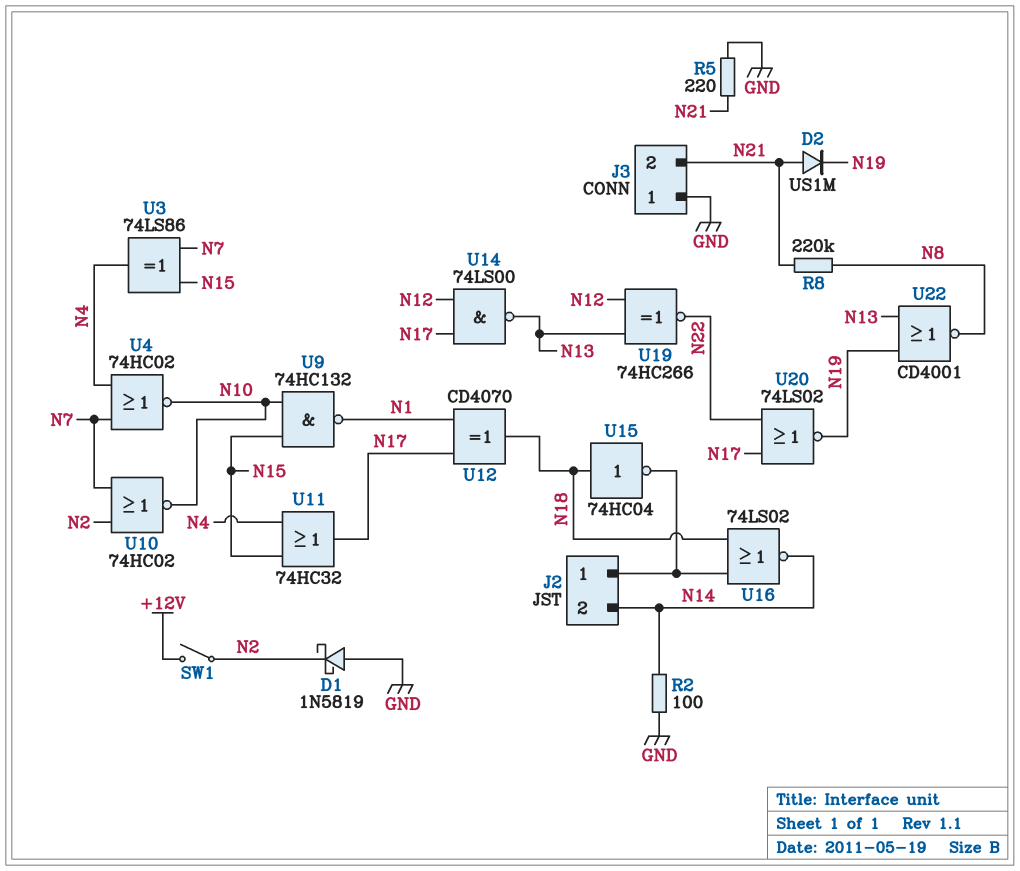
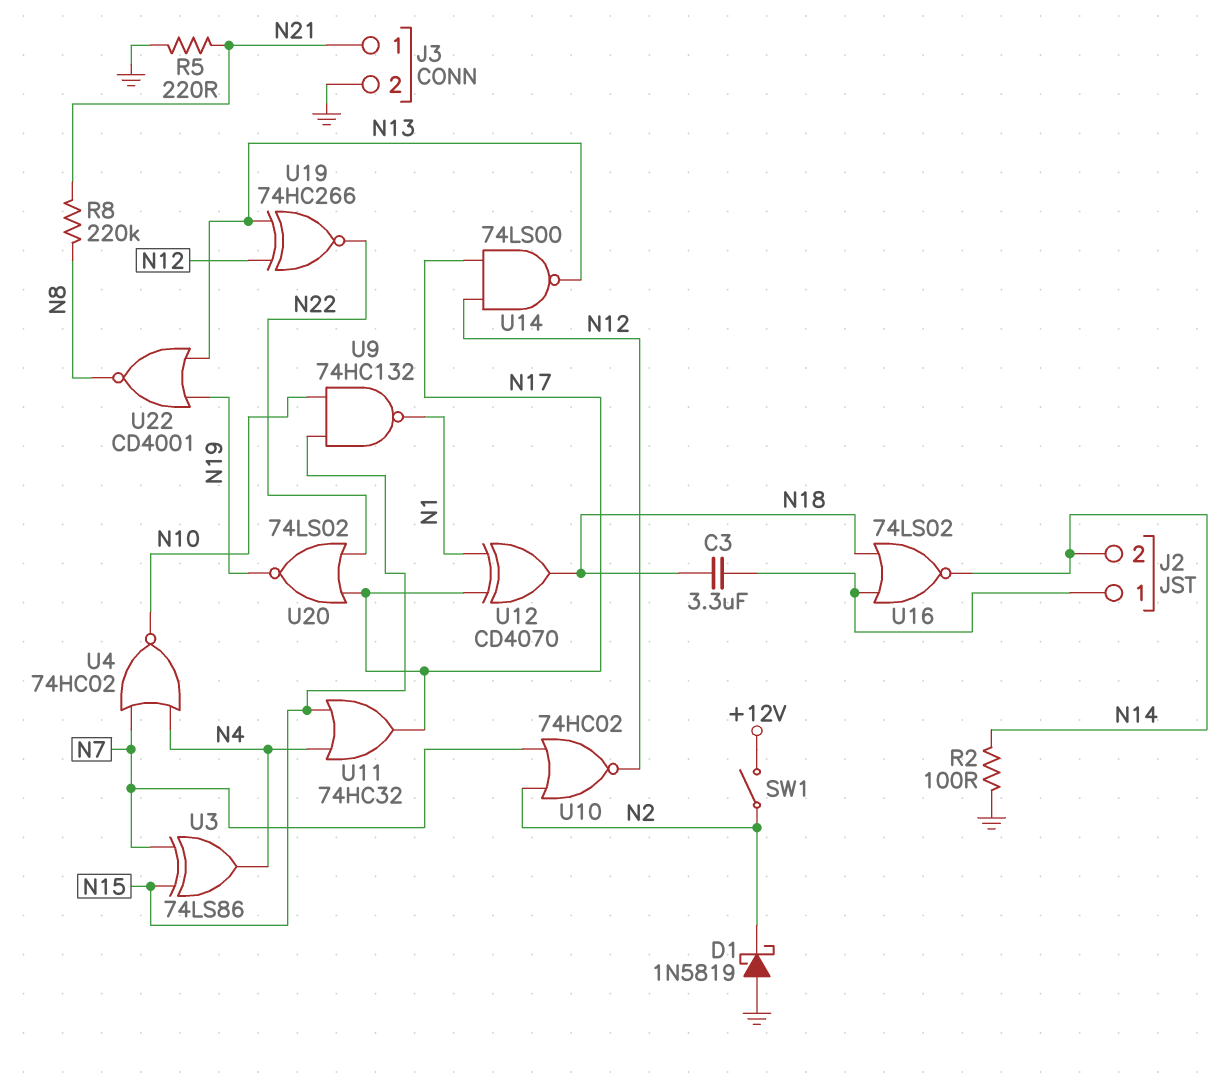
C3: none -> 3.3uF (J2/1, N18)
D2: diode US1M (A N21, K N19) -> none
J3 pin 1: GND -> N21
J3 pin 2: N21 -> GND
U10: NOR 74HC02 (in N2, in N7, out N10) -> NOR 74HC02 (in N2, in N7, out N12)
U15: NOT 74HC04 (in N18, out J2/1) -> none

